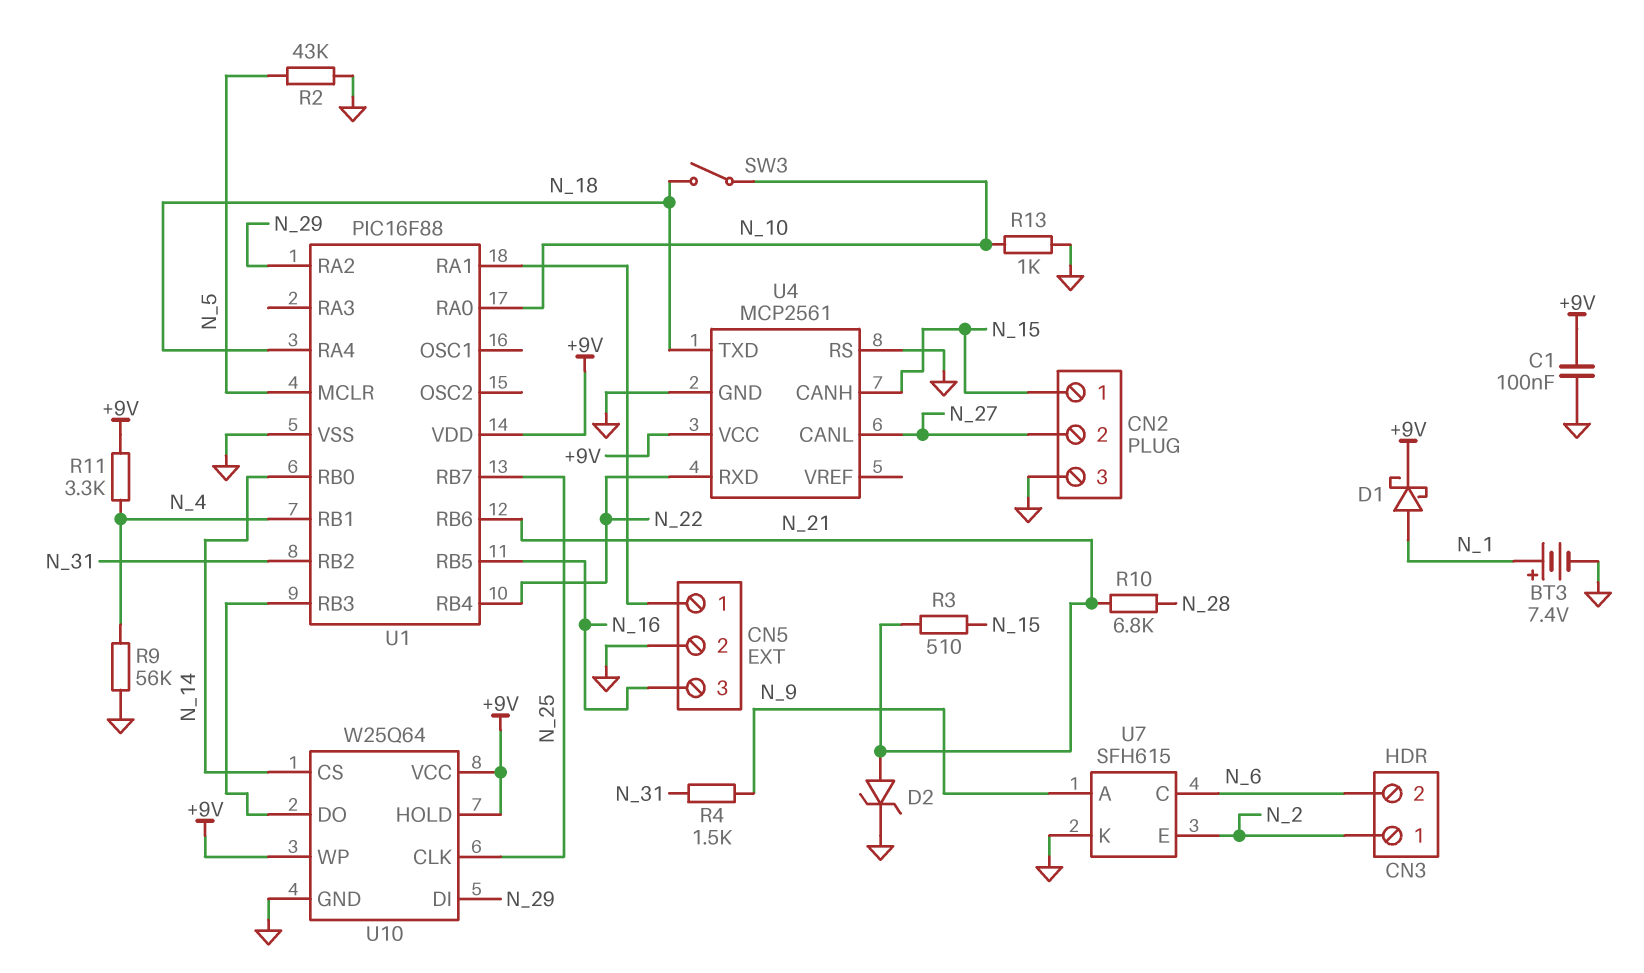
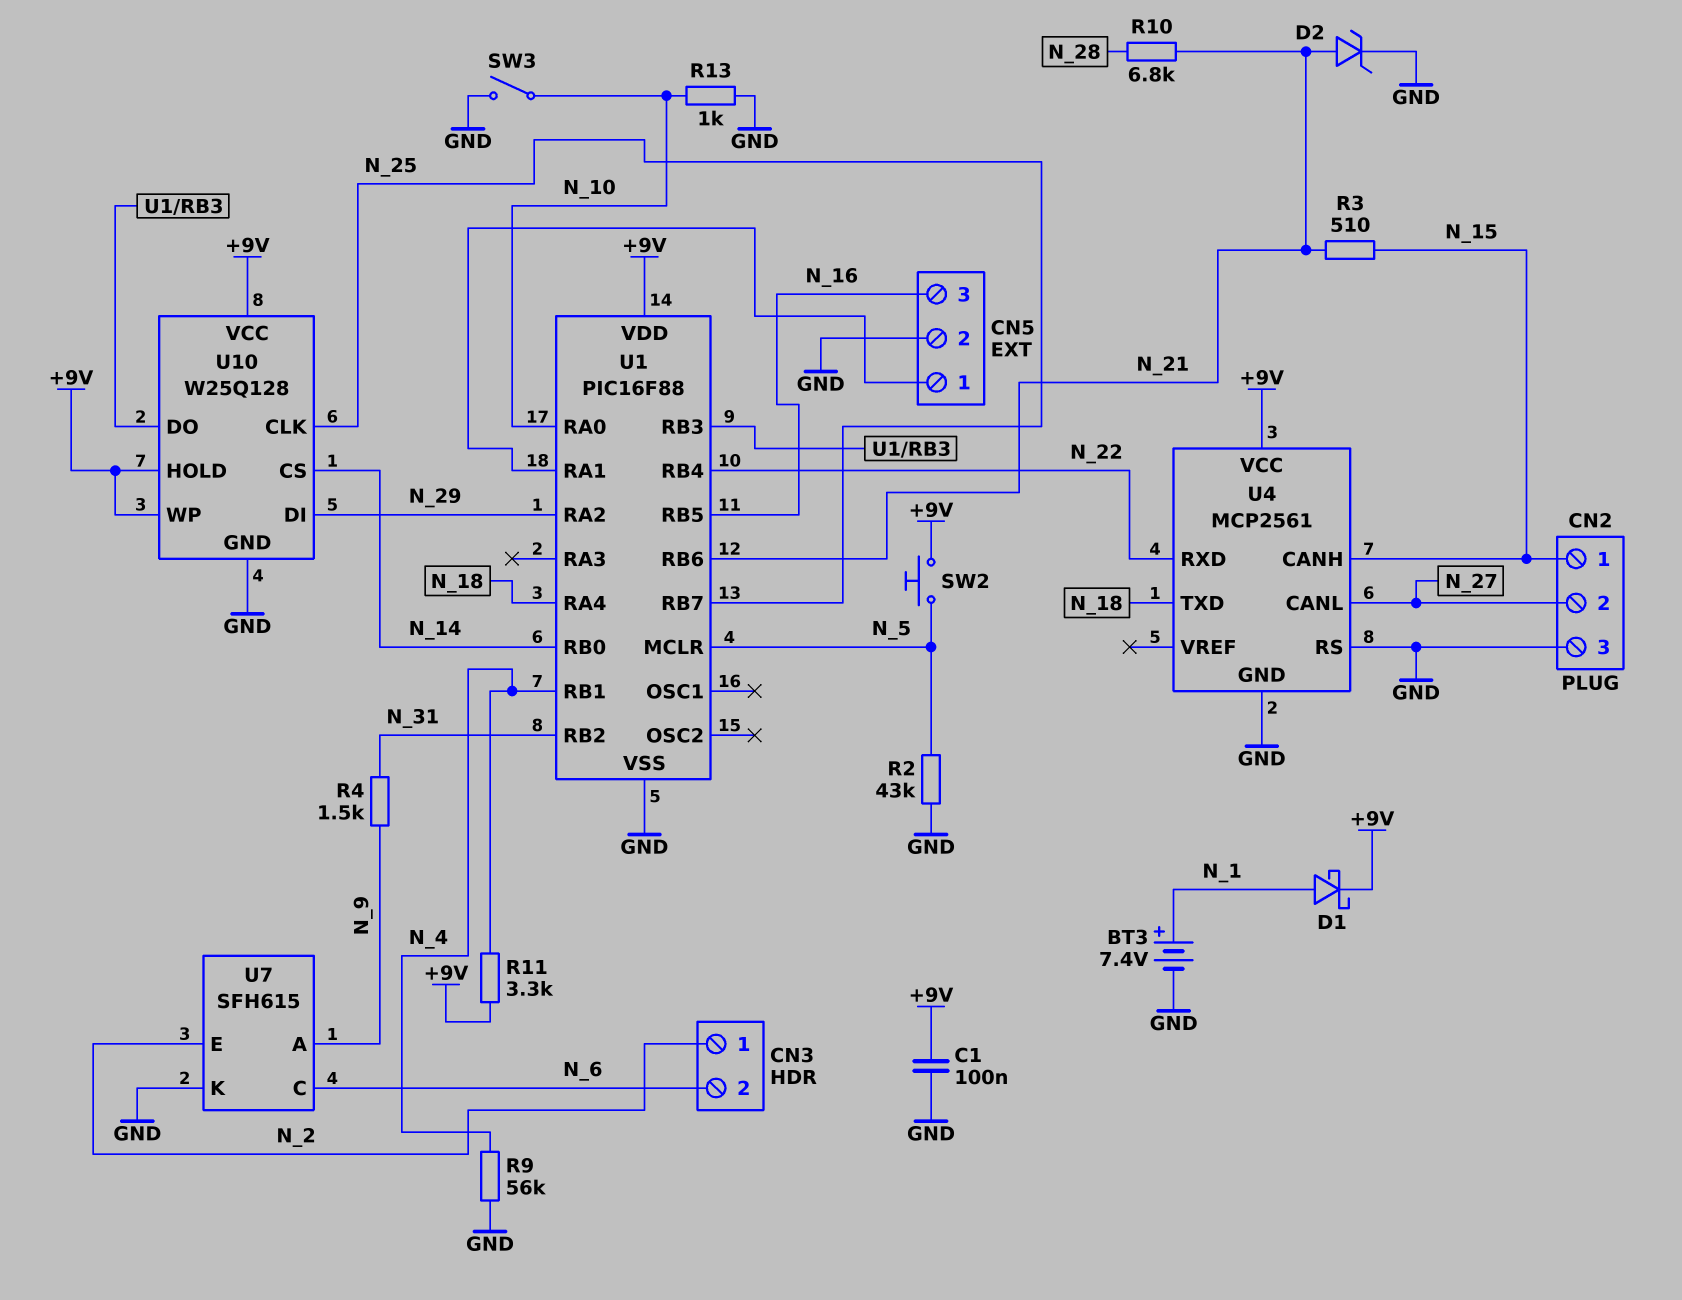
SW2: none -> button (+9V, N_5)
SW3: switch (N_10, N_18) -> switch (GND, N_10)
U10: W25Q64 -> W25Q128

